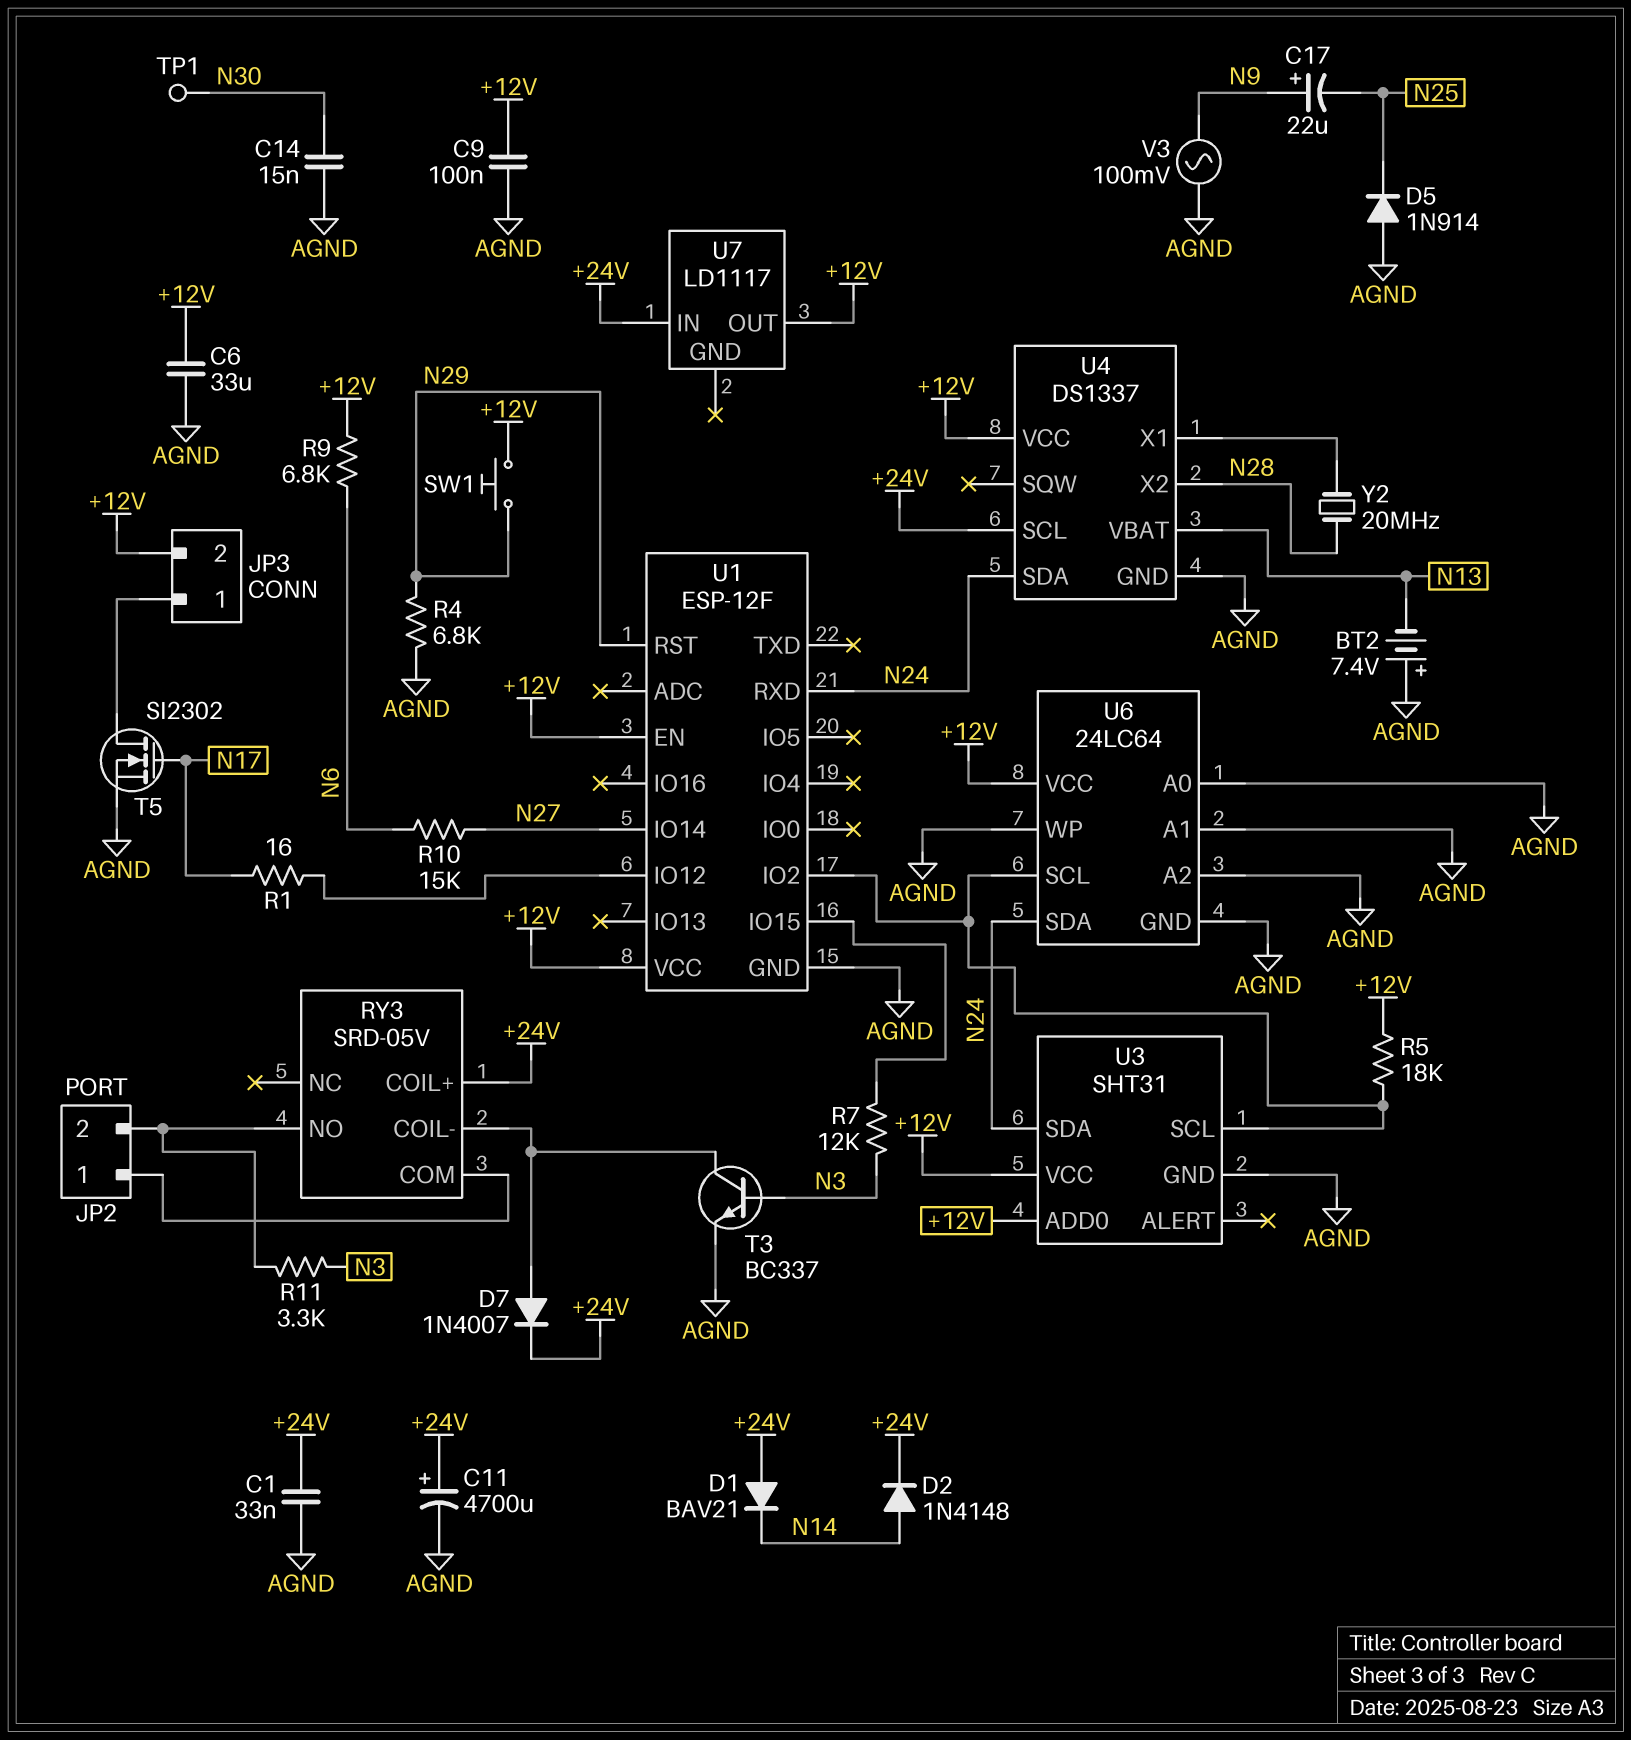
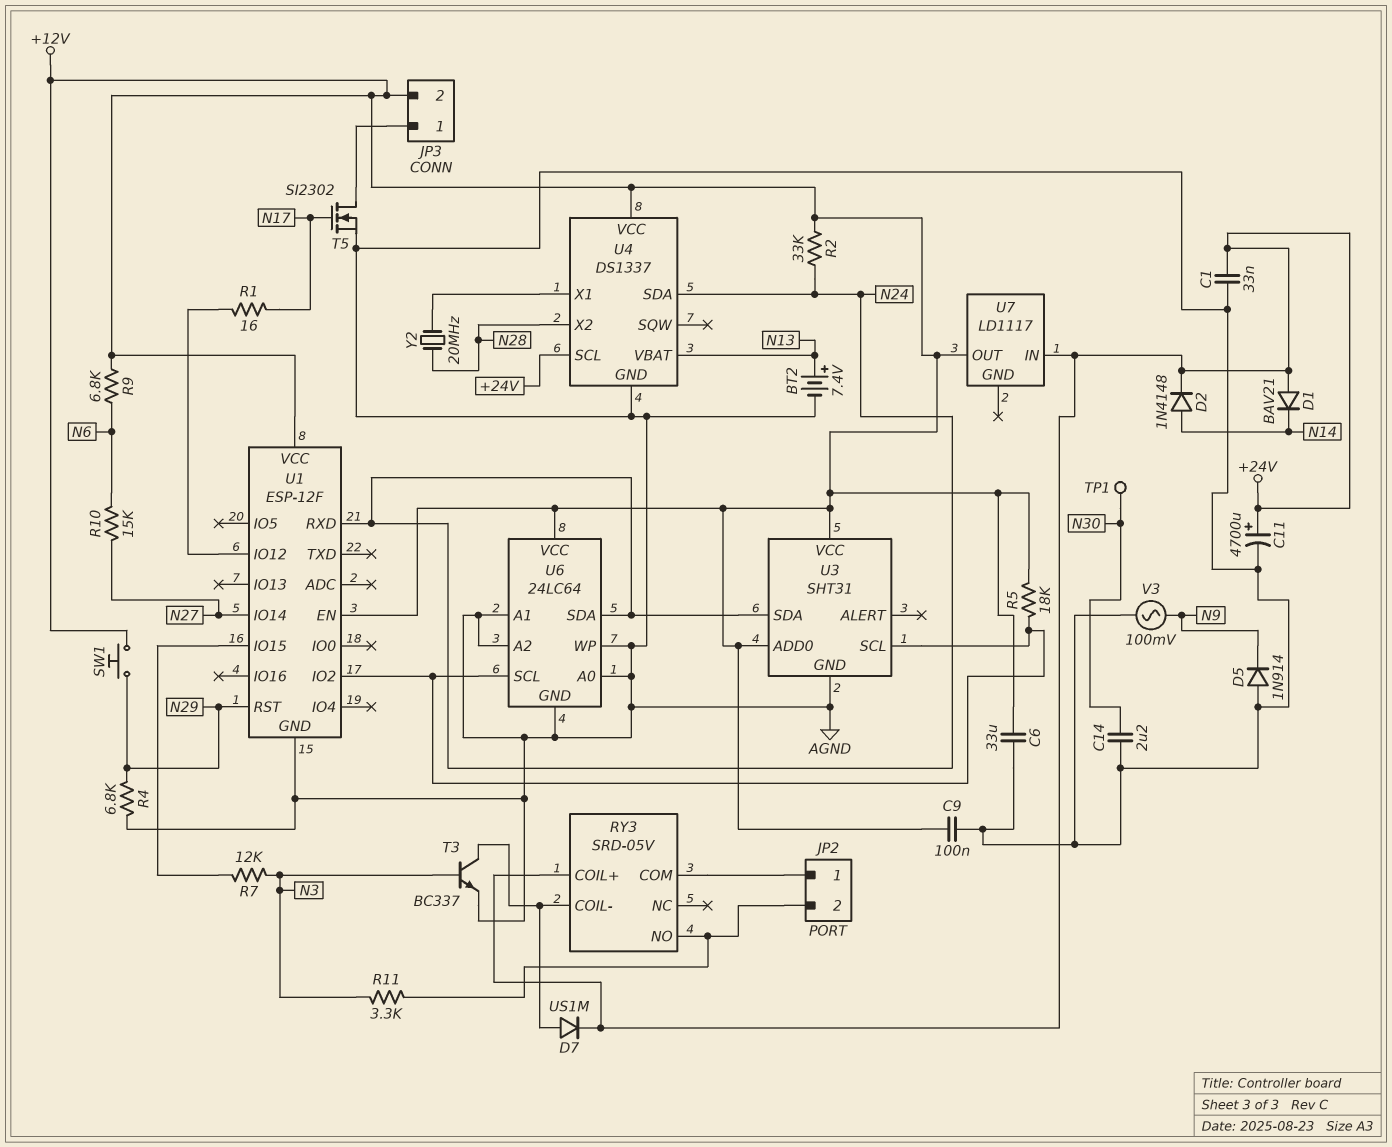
BT2: 7.4V (plus AGND, minus N13) -> 7.4V (plus N13, minus AGND)
C14: 15nF (AGND, N30) -> 2.2uF (AGND, N30)
C17: 22uF (plus N9, minus N25) -> none
D5: diode 1N914 (A AGND, K N25) -> diode 1N914 (A AGND, K N9)
D7: diode 1N4007 (A RY3/COIL-, K +24V) -> diode US1M (A RY3/COIL-, K +24V)
R2: none -> 33k (+12V, N24)

